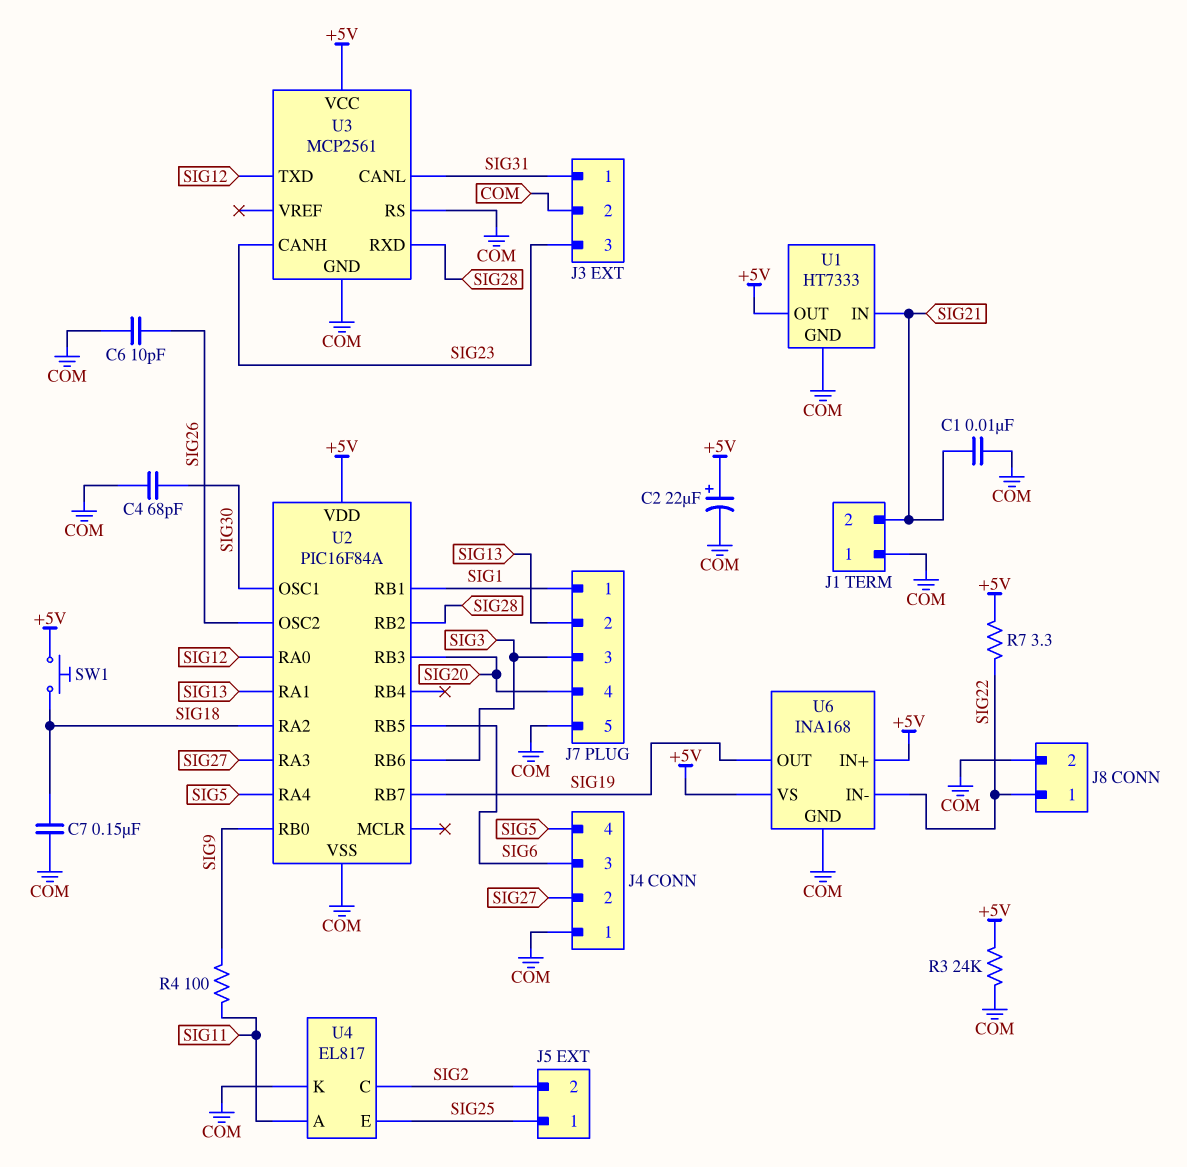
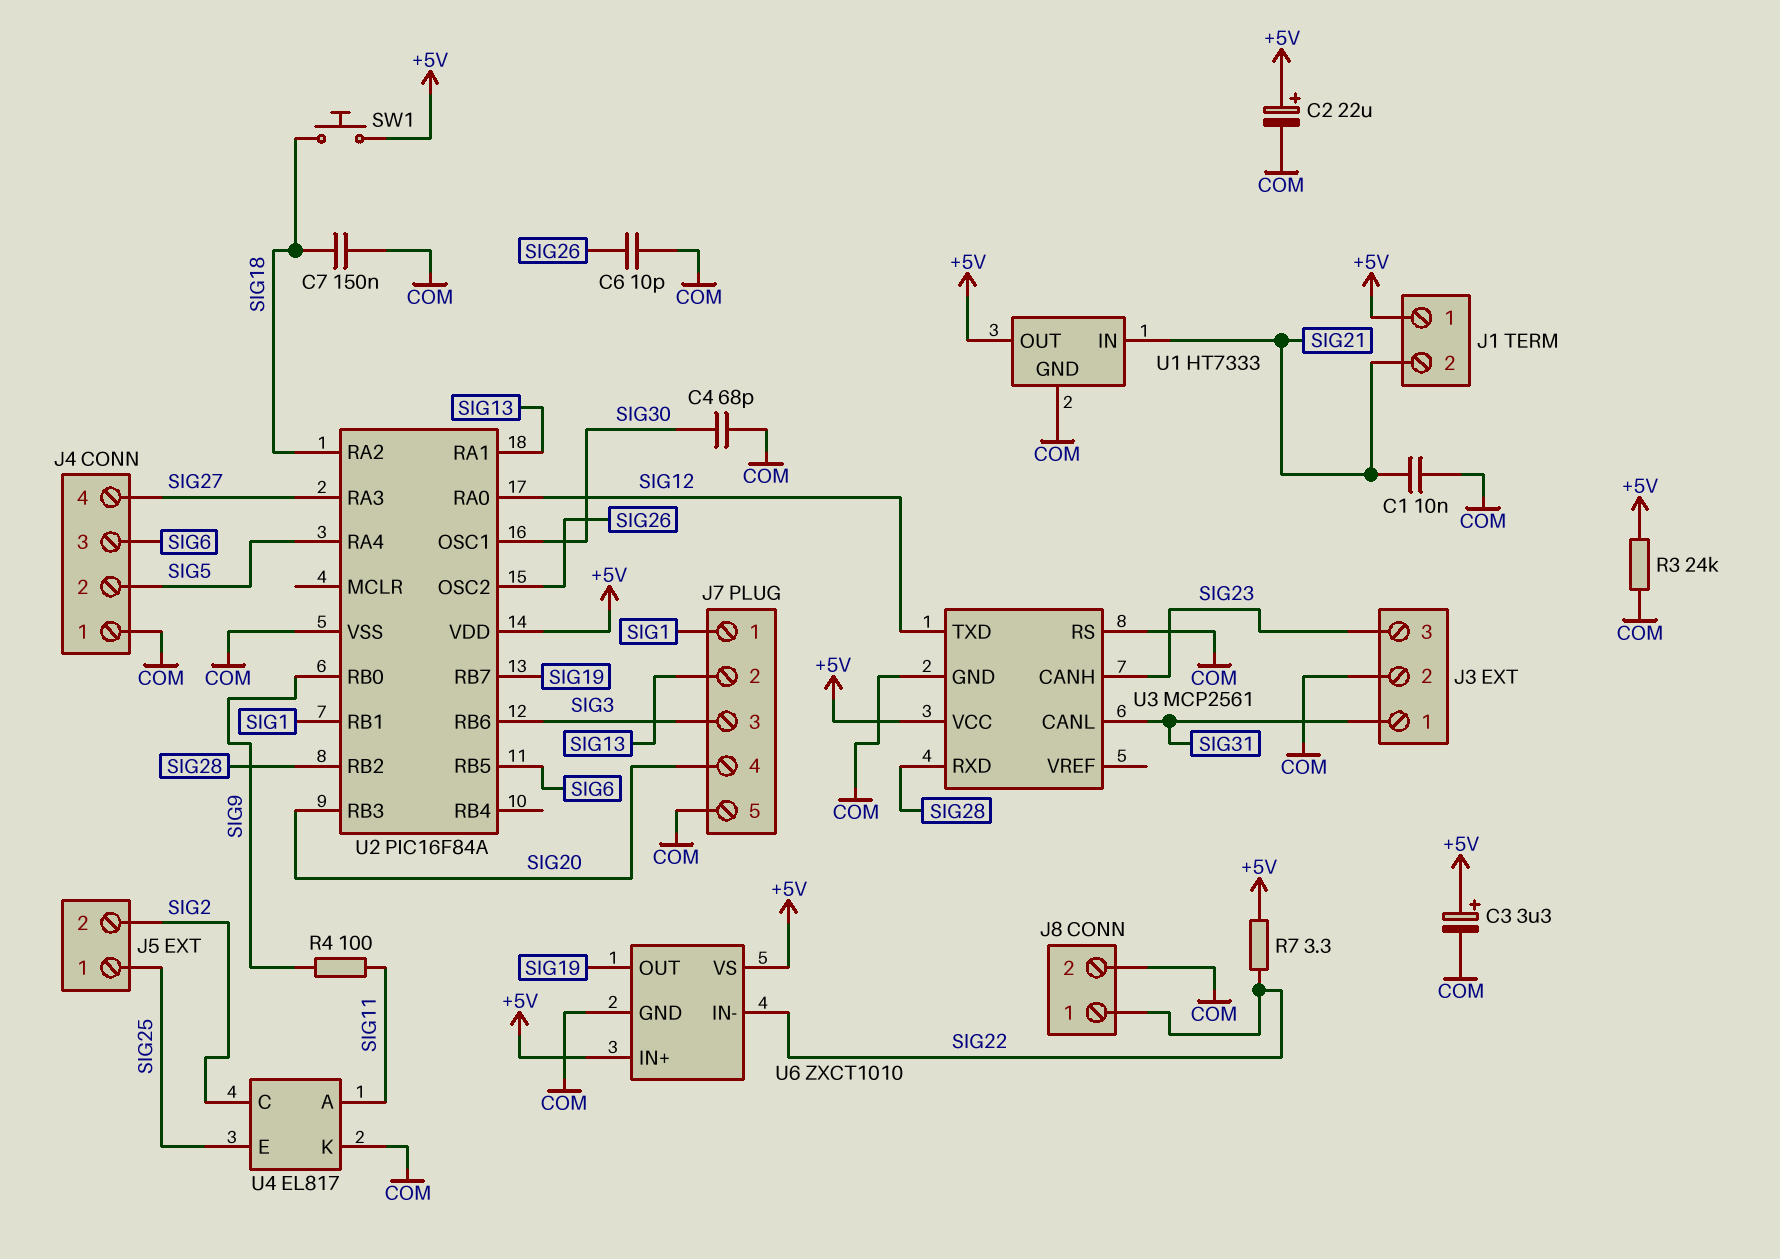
C3: none -> 3.3uF (plus +5V, minus COM)
J1 pin 1: COM -> +5V
J4 pin 2: SIG27 -> SIG5
J4 pin 4: SIG5 -> SIG27
U6: INA168 -> ZXCT1010

